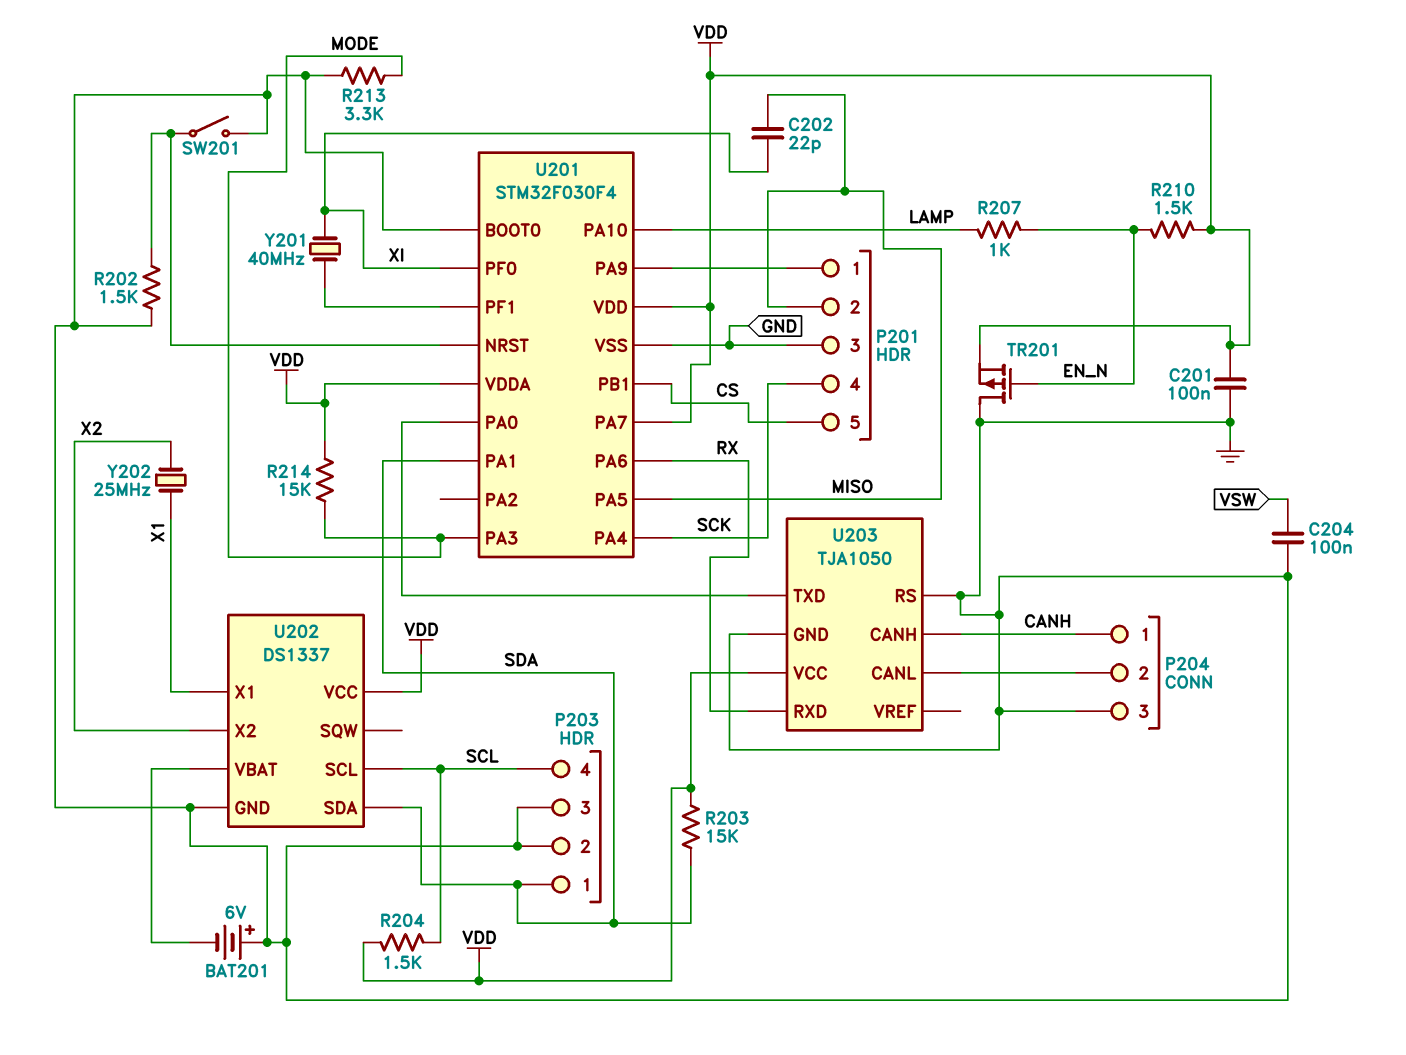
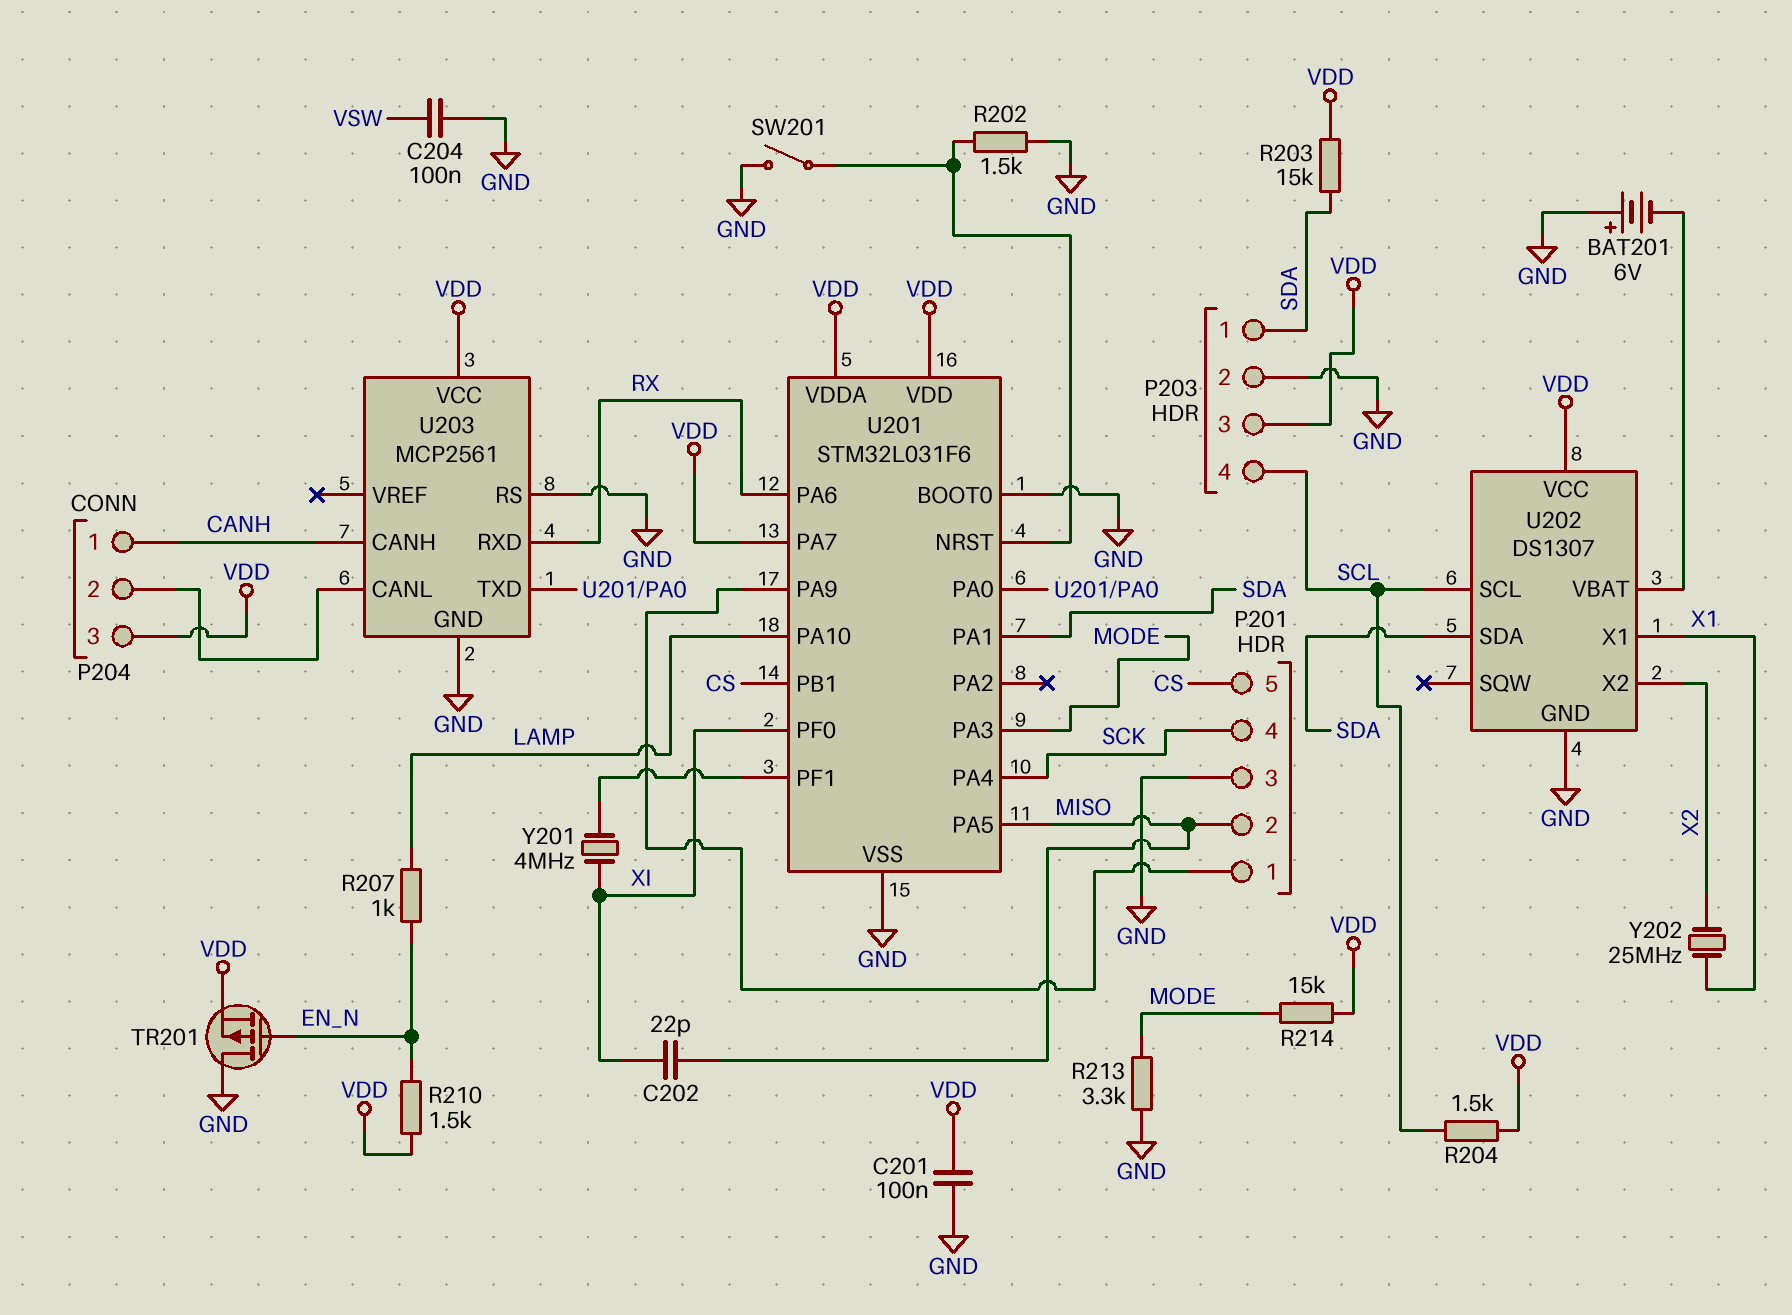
P203 pin 3: GND -> VDD
P204 pin 3: GND -> VDD
U201: STM32F030F4 -> STM32L031F6
U202: DS1337 -> DS1307
U203: TJA1050 -> MCP2561
Y201: 40MHz (U201/PF1, XI) -> 4MHz (U201/PF1, XI)

